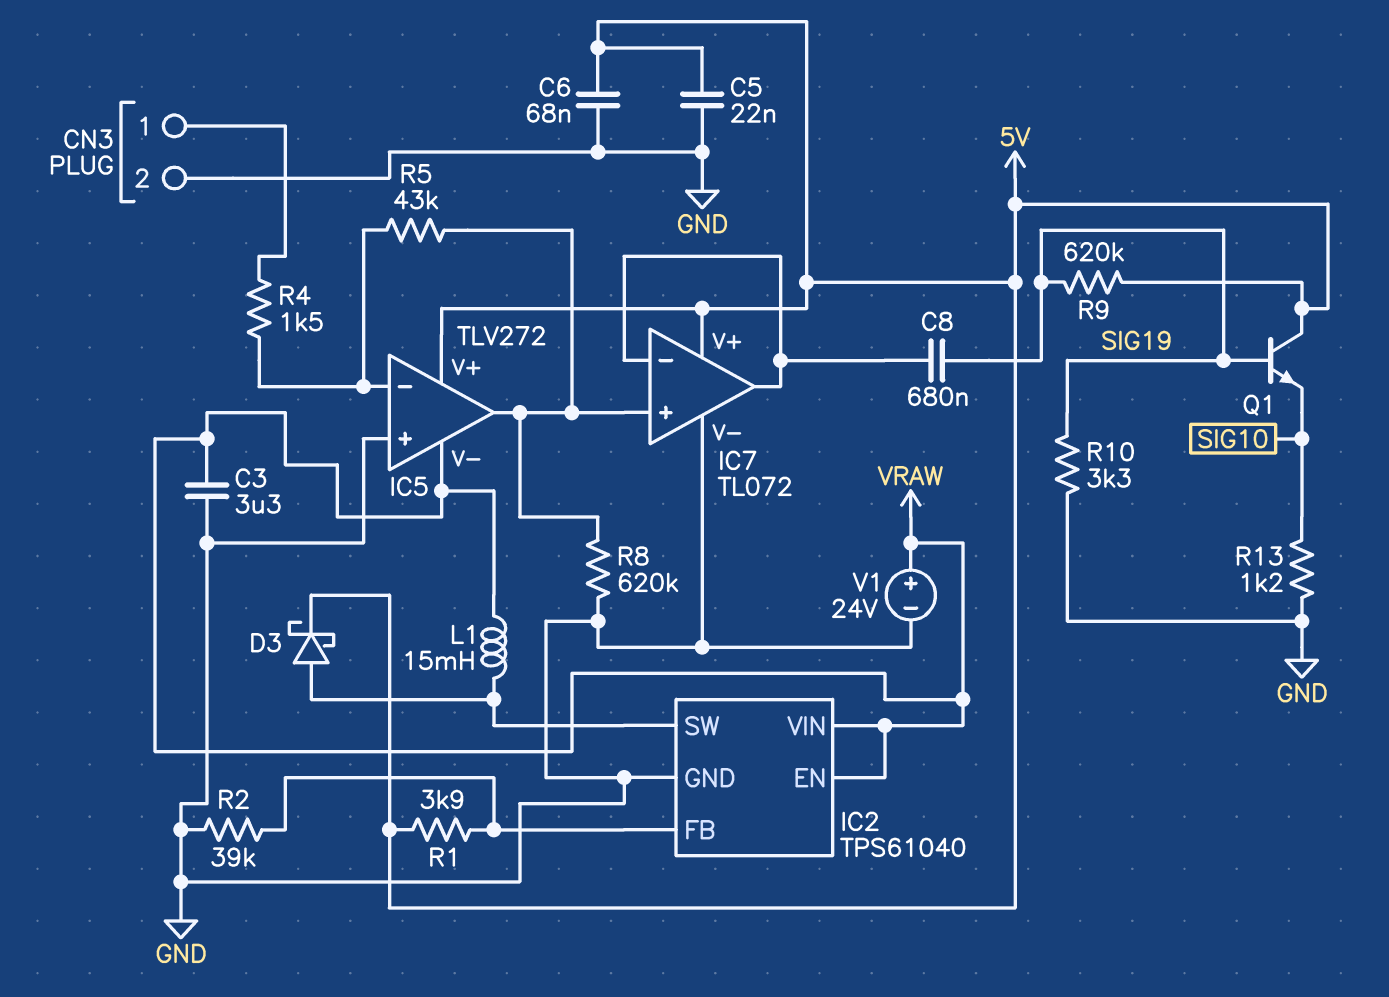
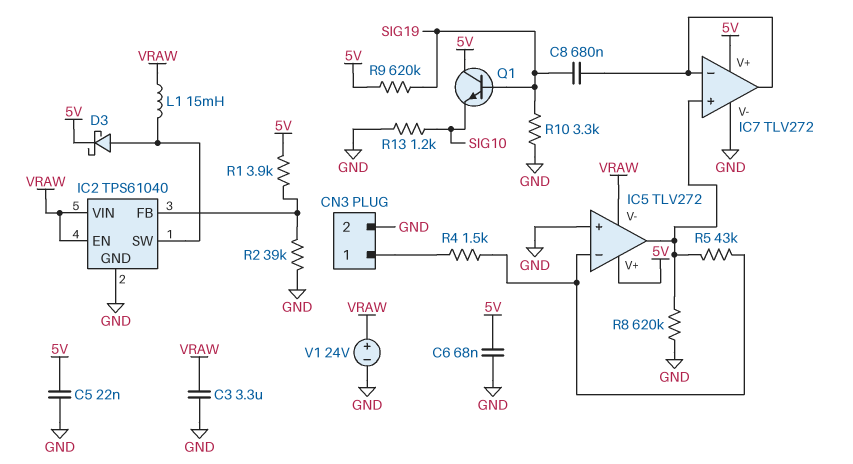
IC7: TL072 -> TLV272

